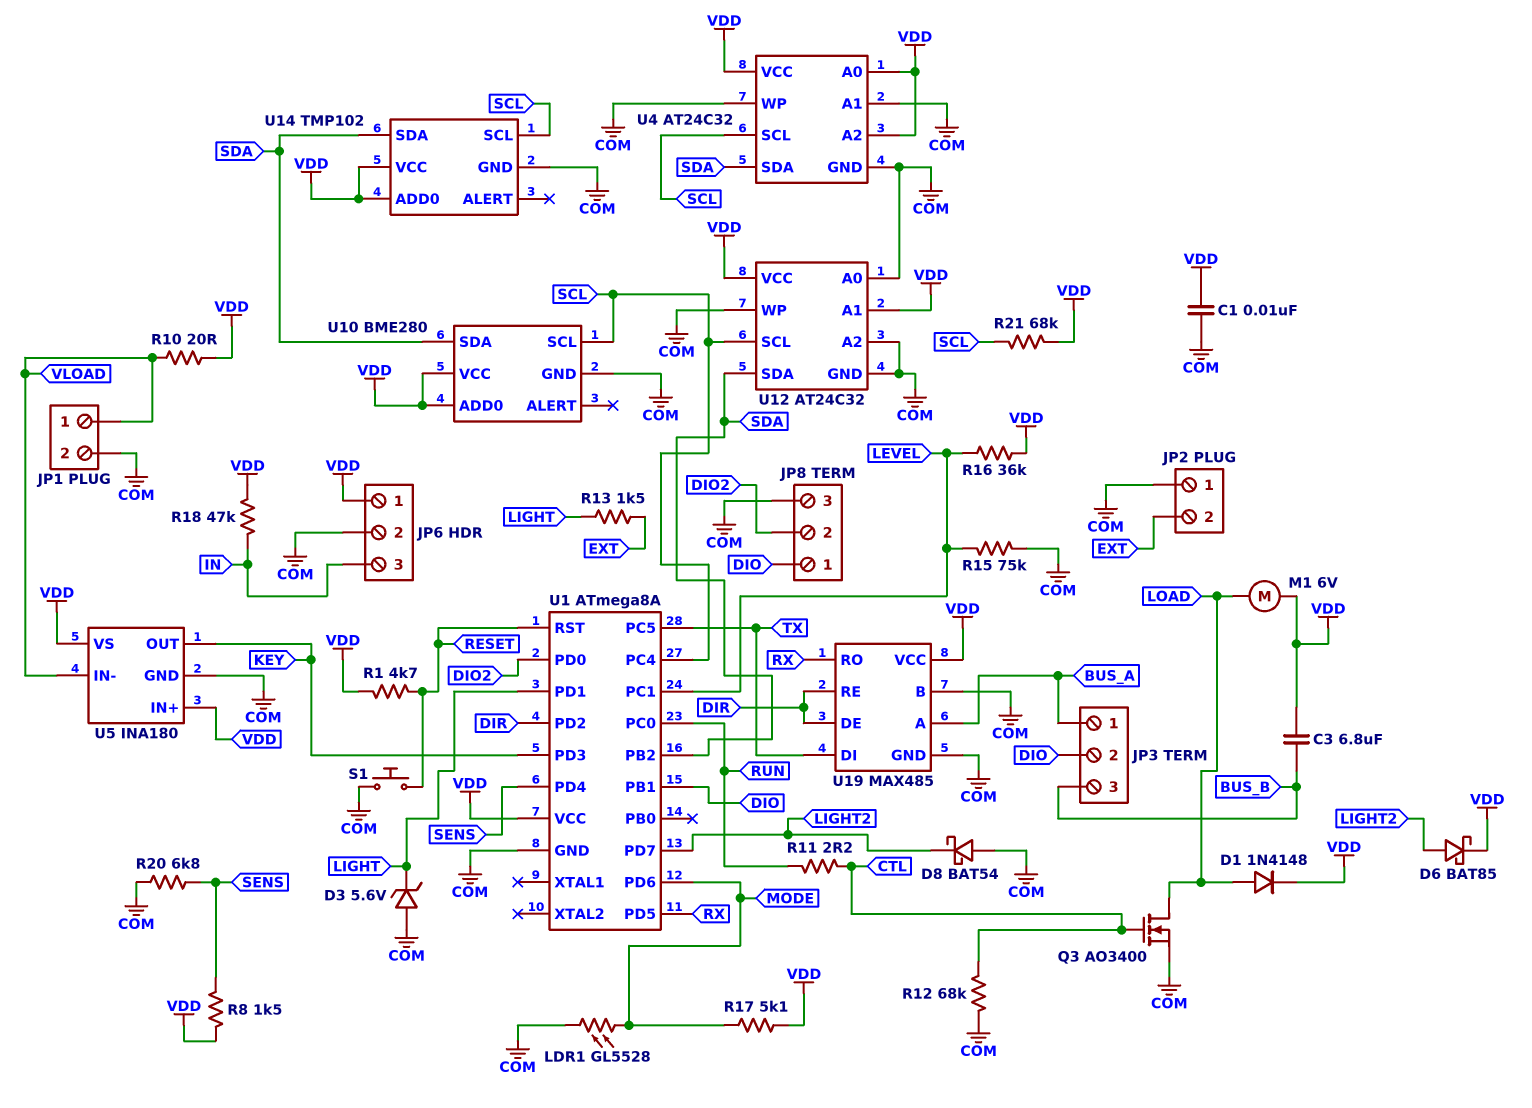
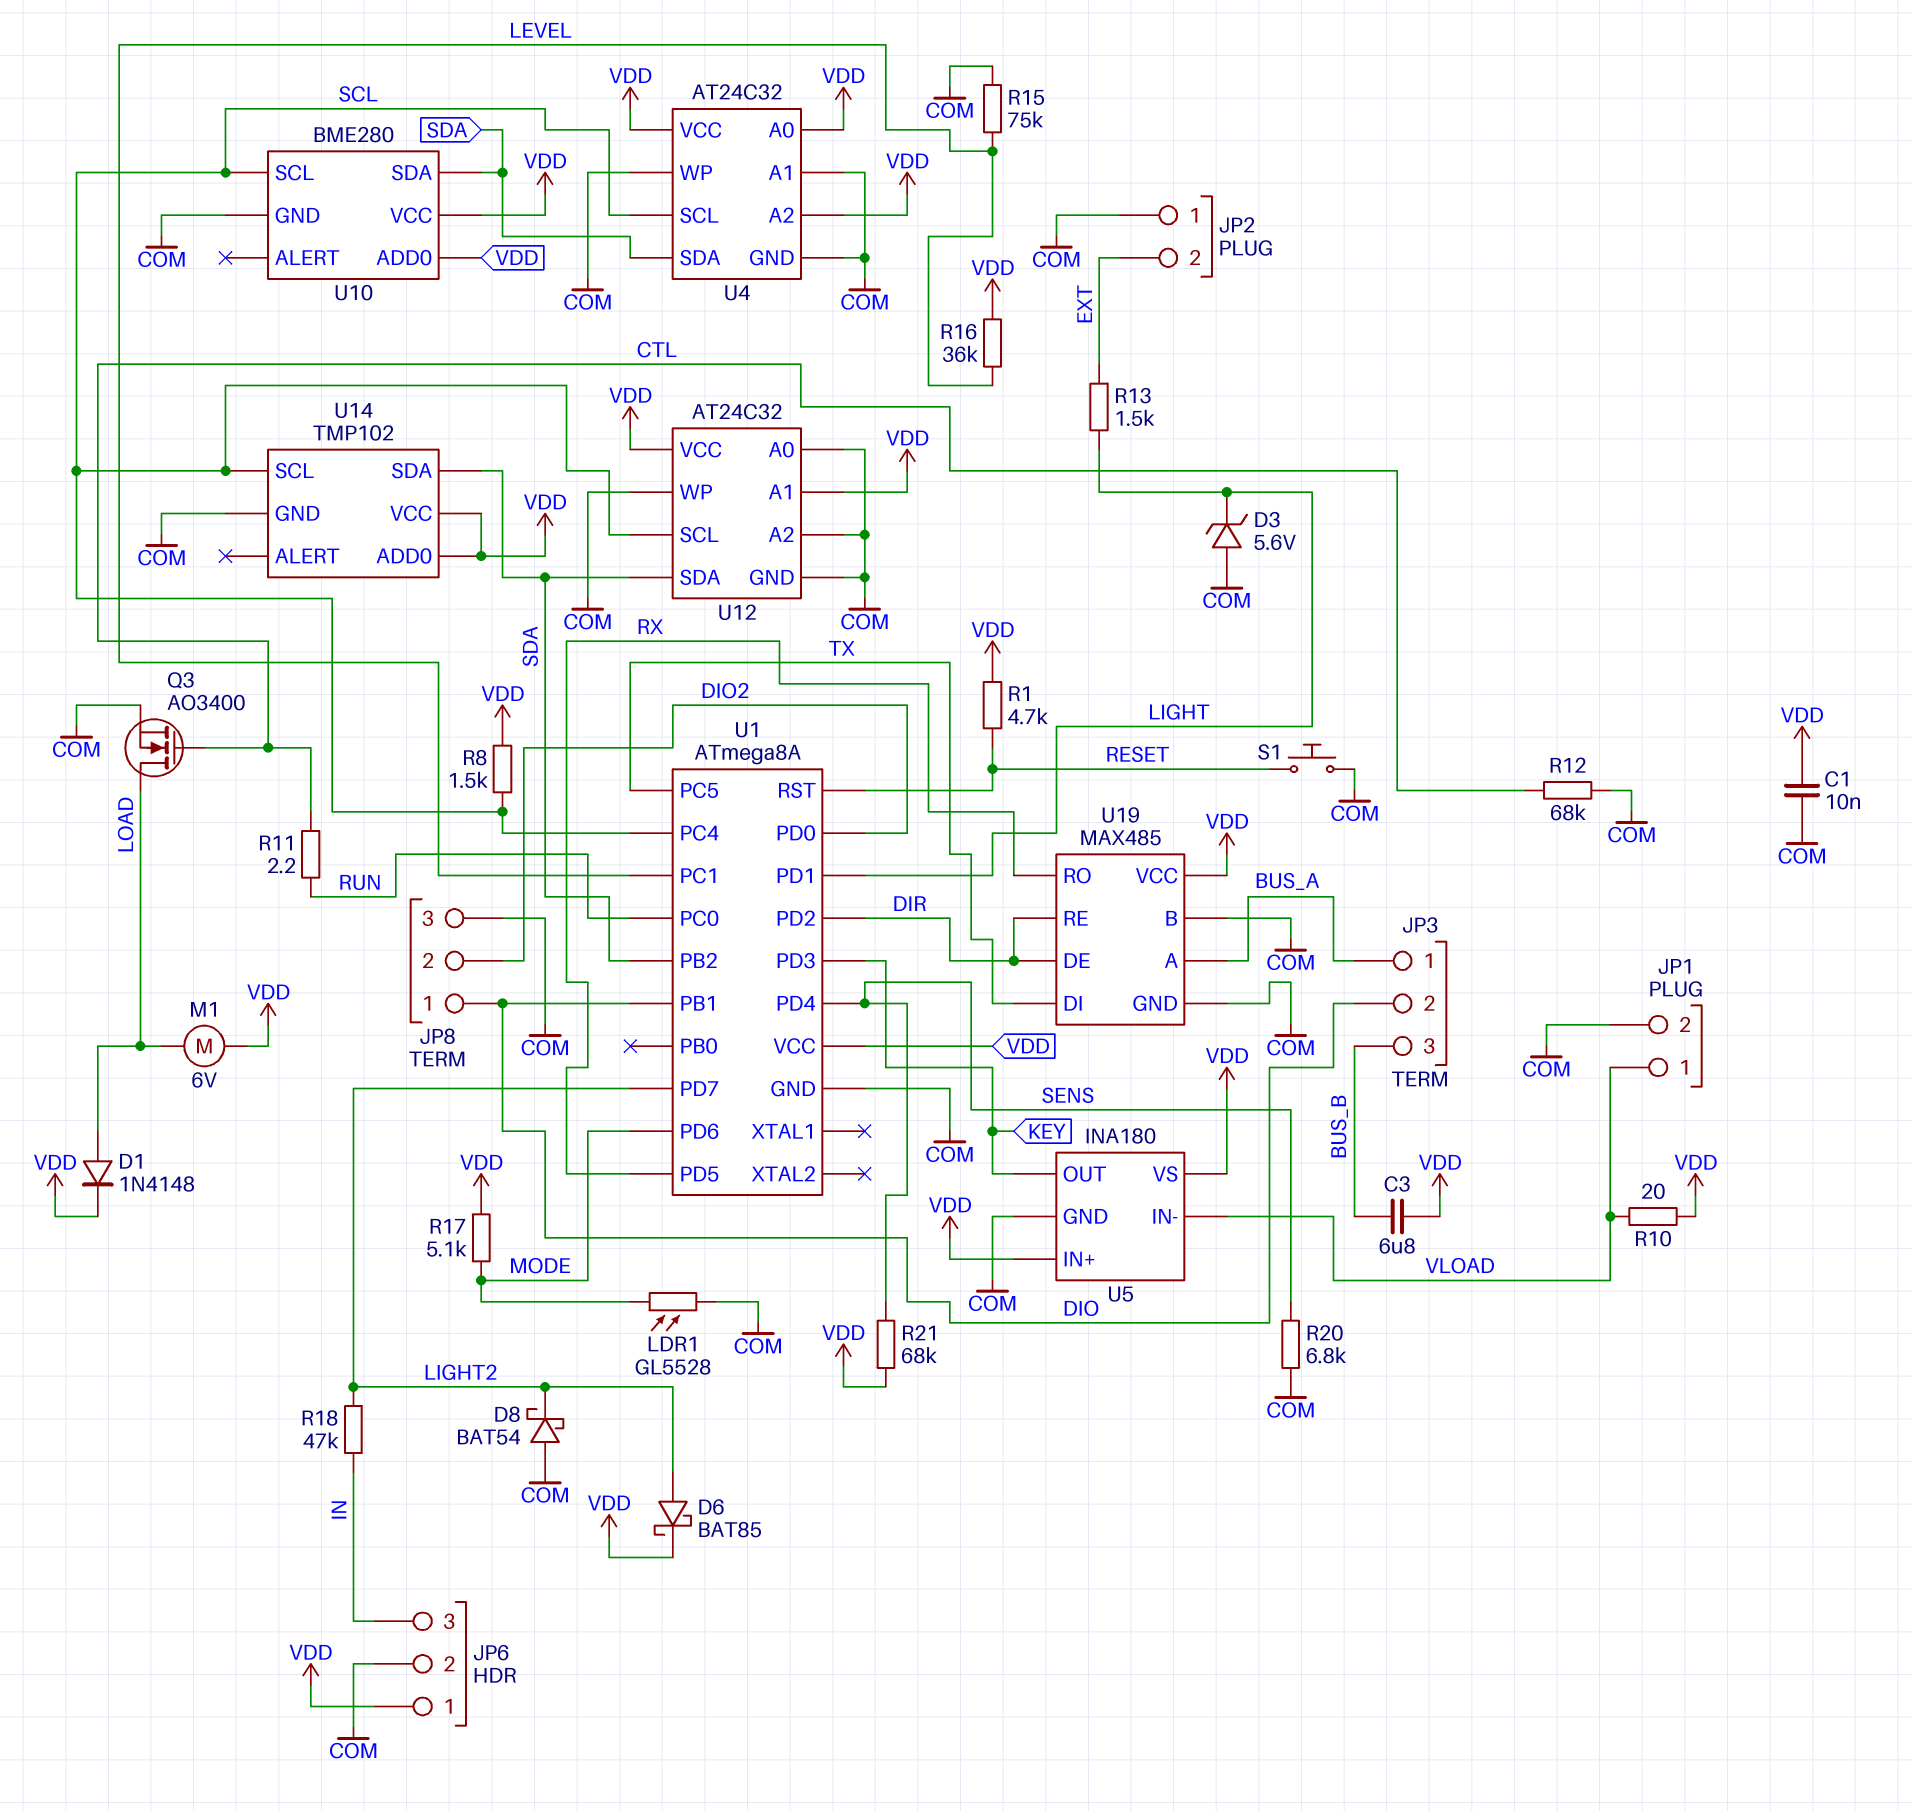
R8: 1.5k (SENS, VDD) -> 1.5k (SCL, VDD)
R18: 47k (IN, VDD) -> 47k (IN, LIGHT2)
R21: 68k (SCL, VDD) -> 68k (SENS, VDD)

